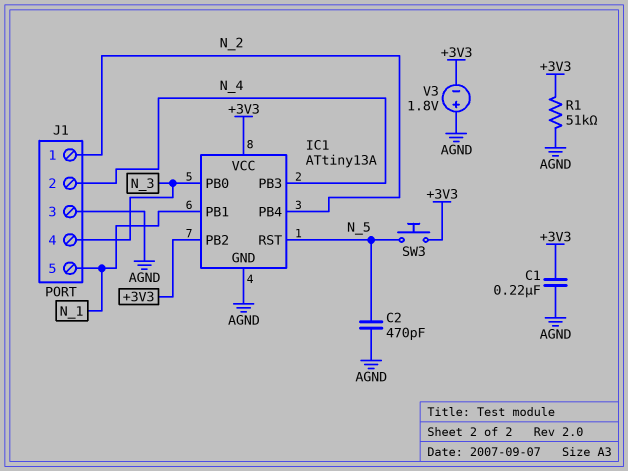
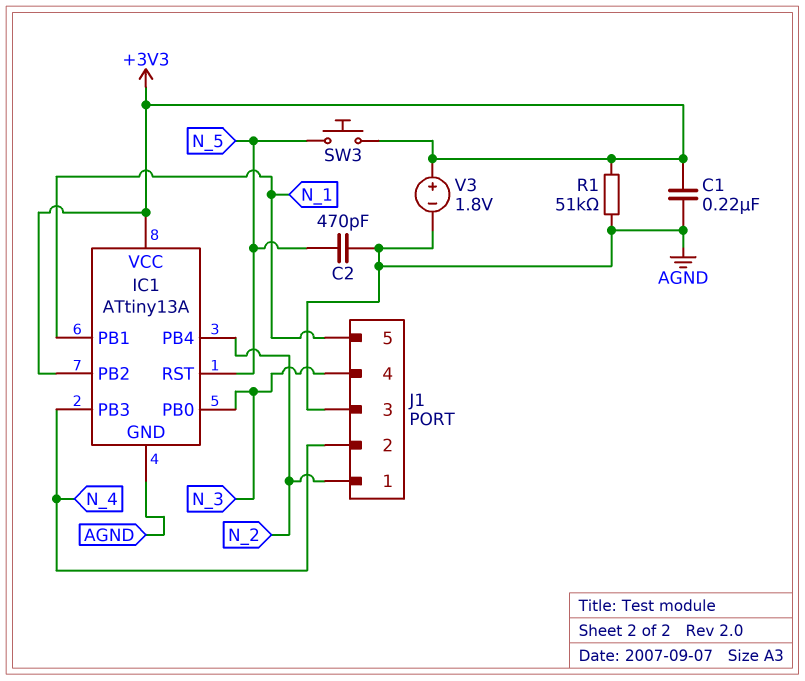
V3: 1.8V (plus AGND, minus +3V3) -> 1.8V (plus +3V3, minus AGND)

